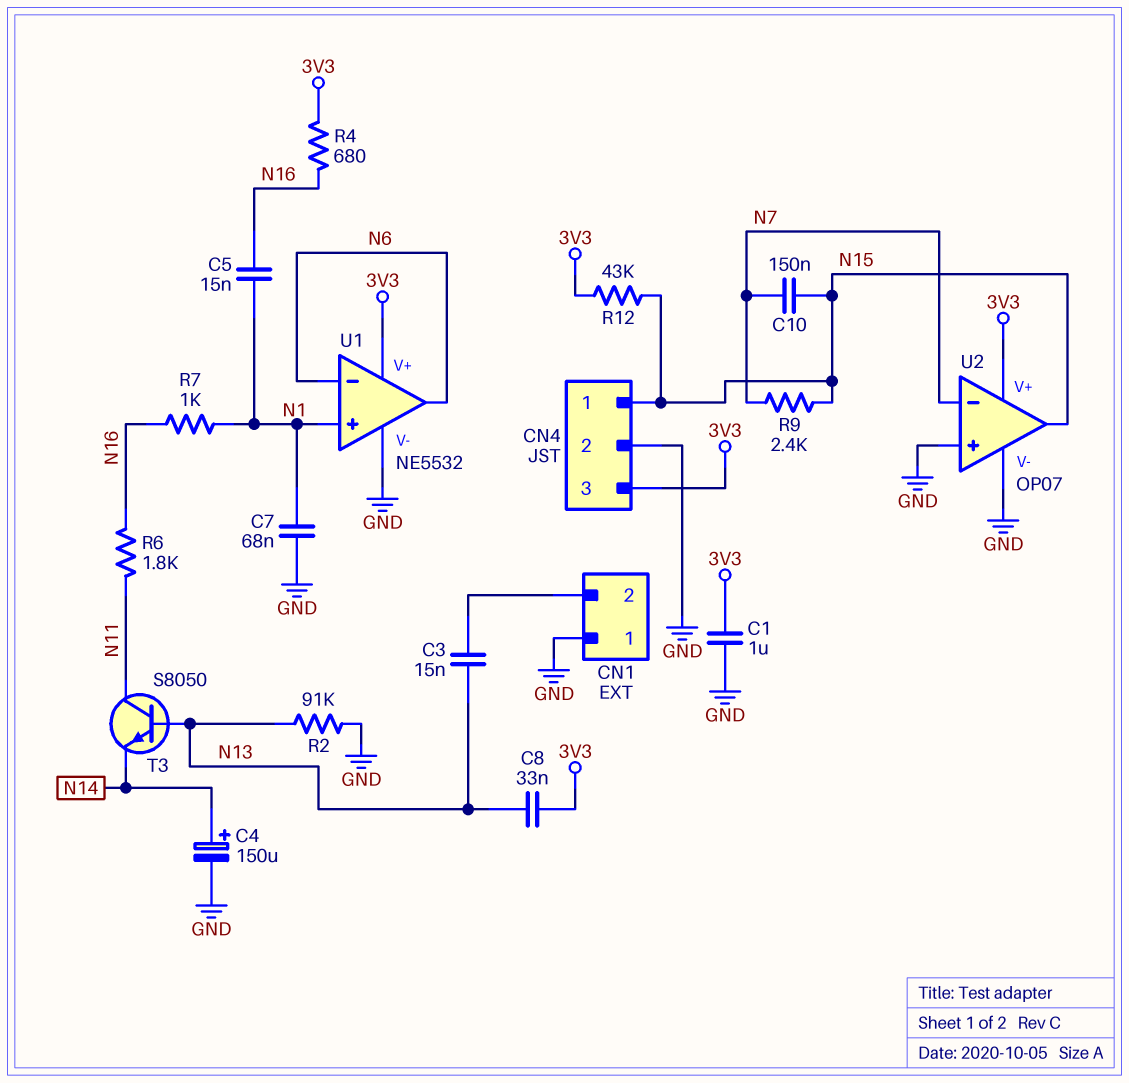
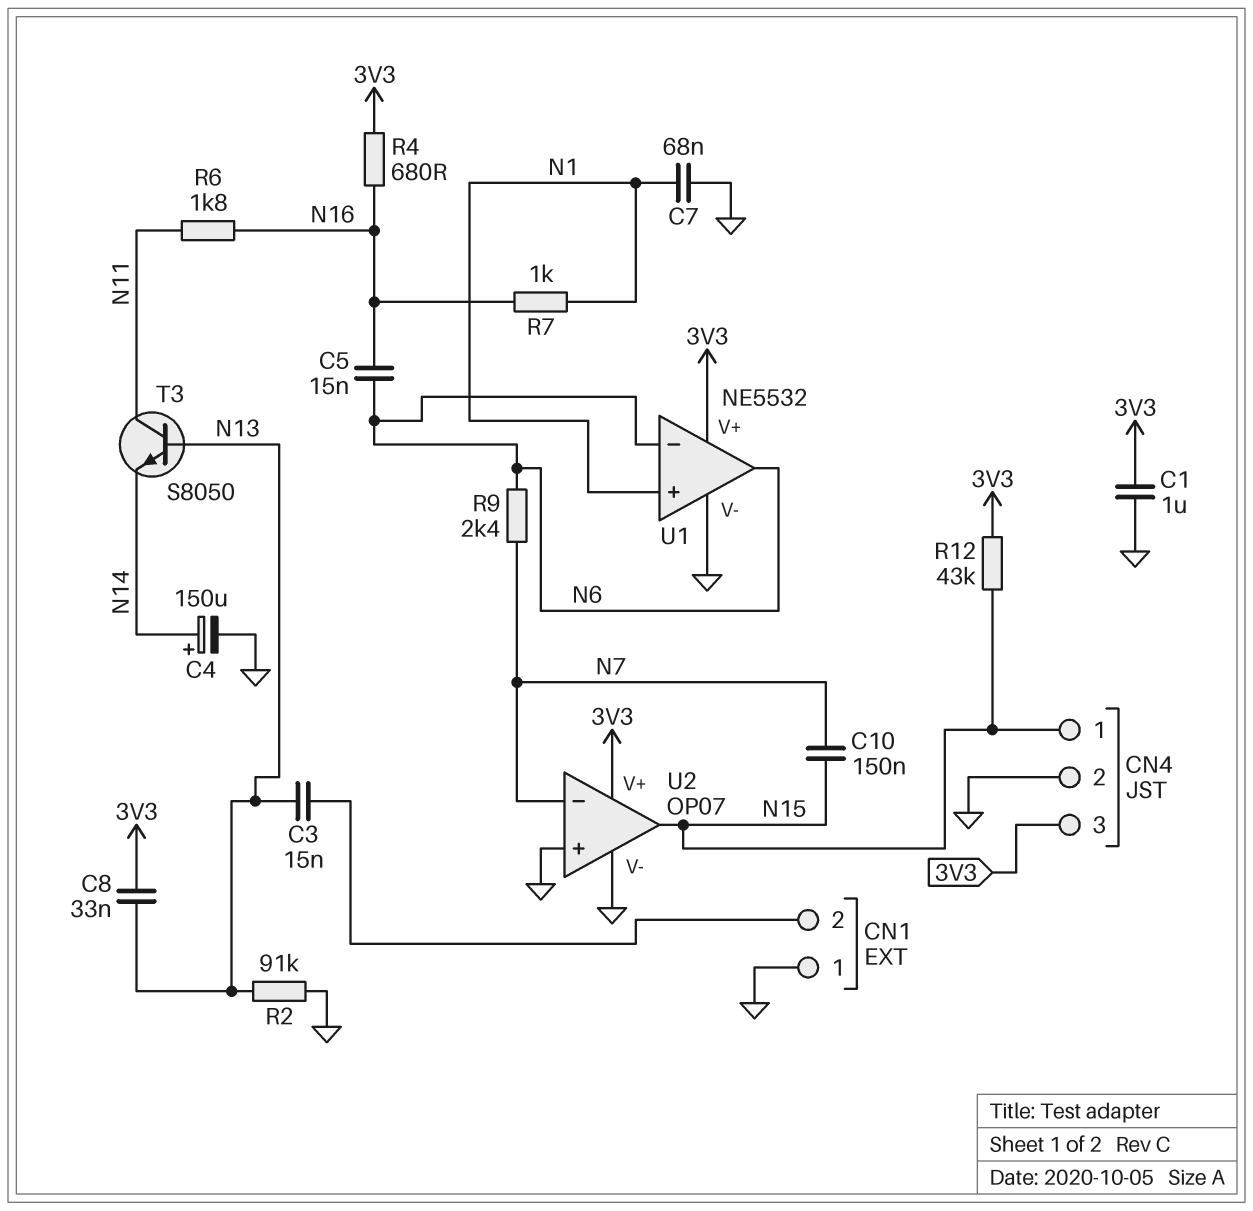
C5: 15nF (N1, N16) -> 15nF (N6, N16)
R9: 2.4k (N7, N15) -> 2.4k (N6, N7)

